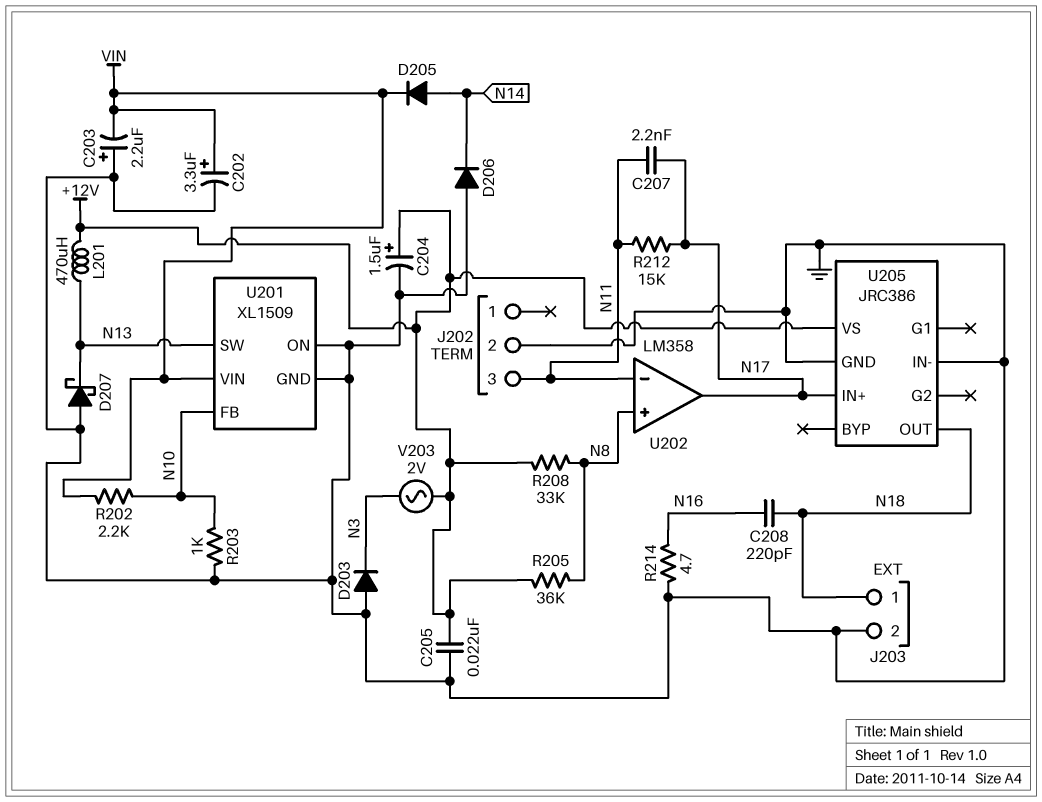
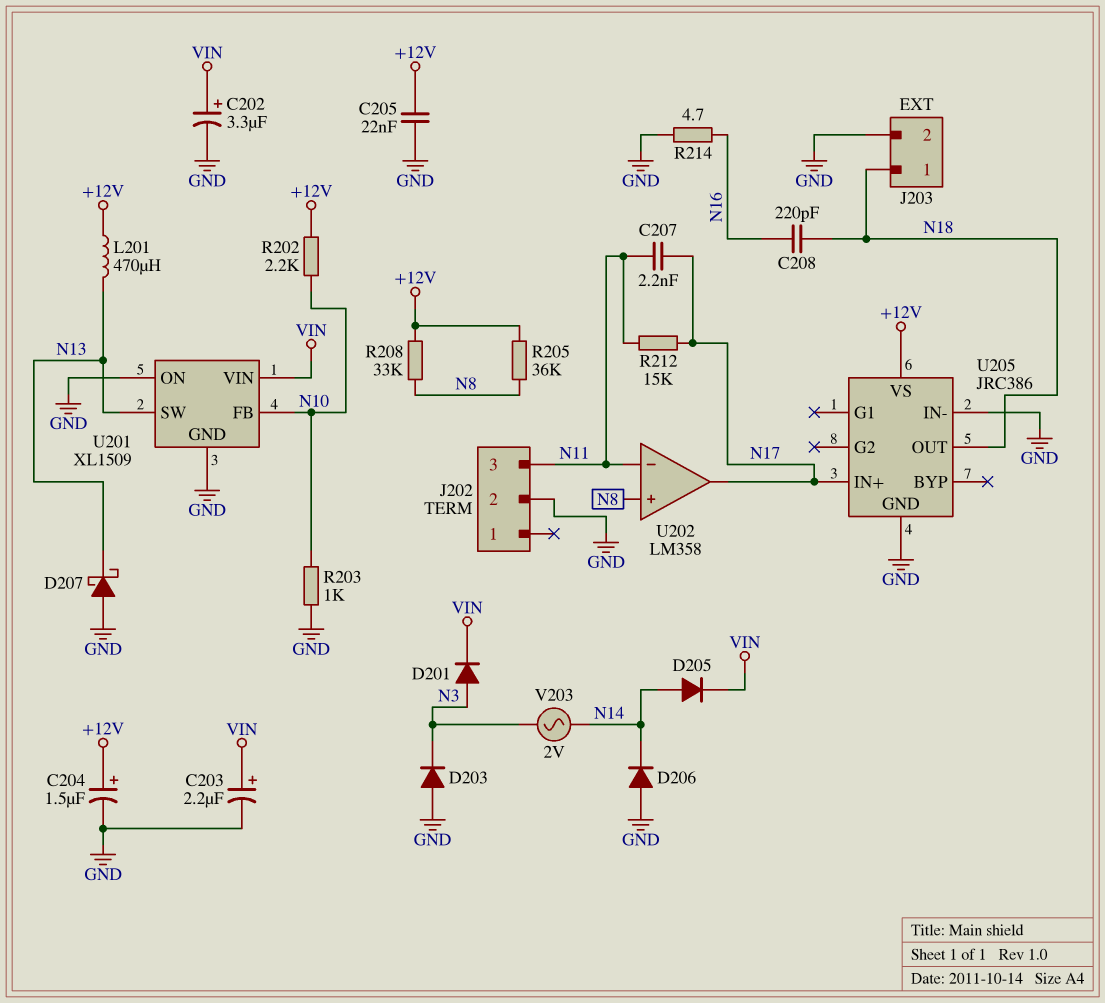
C203: 2.2uF (plus GND, minus VIN) -> 2.2uF (plus VIN, minus GND)
D201: none -> diode (A N3, K VIN)
R202: 2.2k (N10, VIN) -> 2.2k (+12V, N10)
V203: AC 2V (+12V, N3) -> AC 2V (N3, N14)

